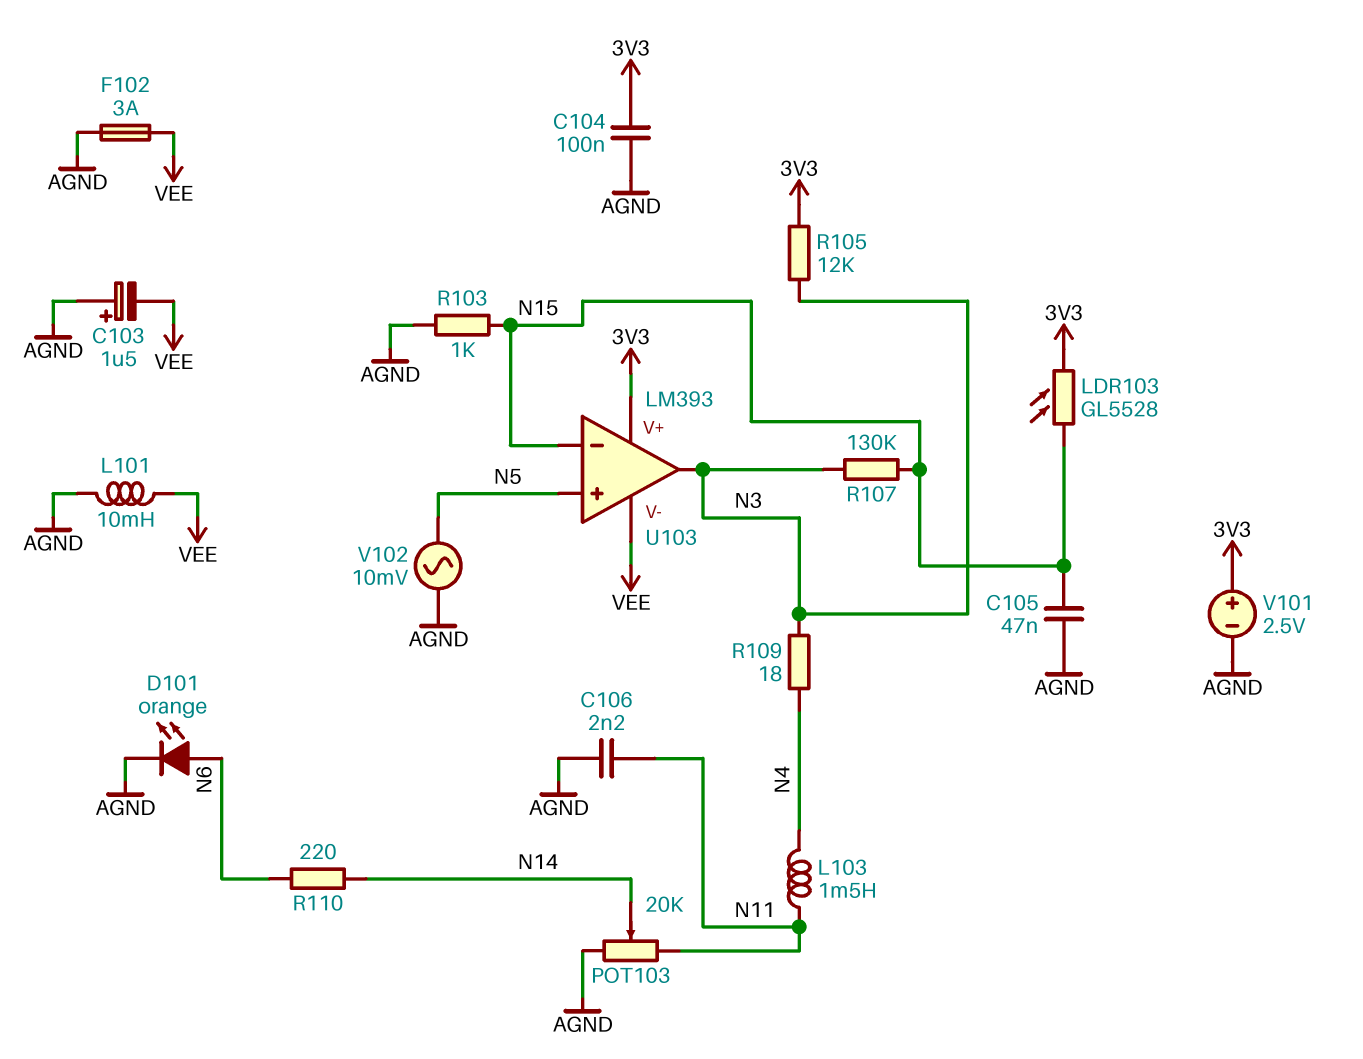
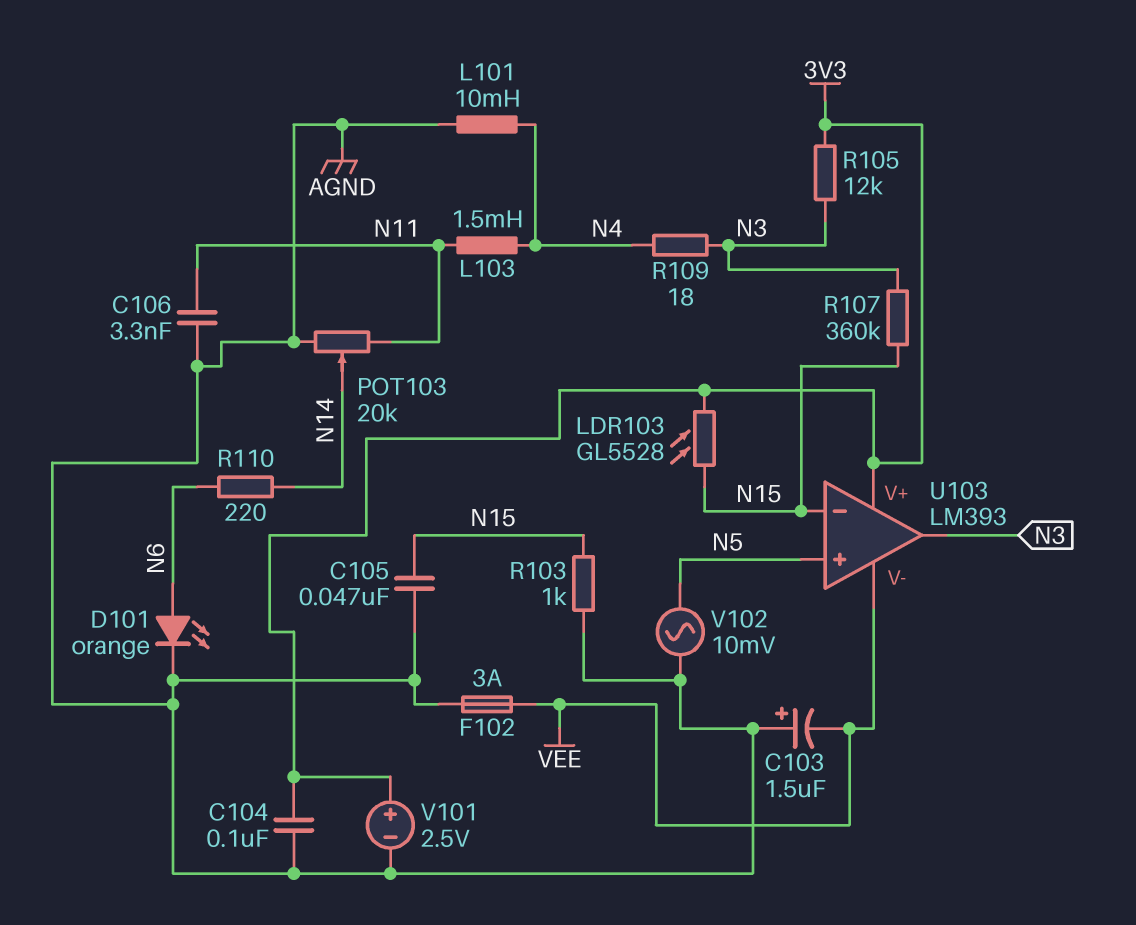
C106: 2.2nF (AGND, N11) -> 3.3nF (AGND, N11)
L101: 10mH (AGND, VEE) -> 10mH (AGND, N4)
R107: 130k (N3, N15) -> 360k (N3, N15)

